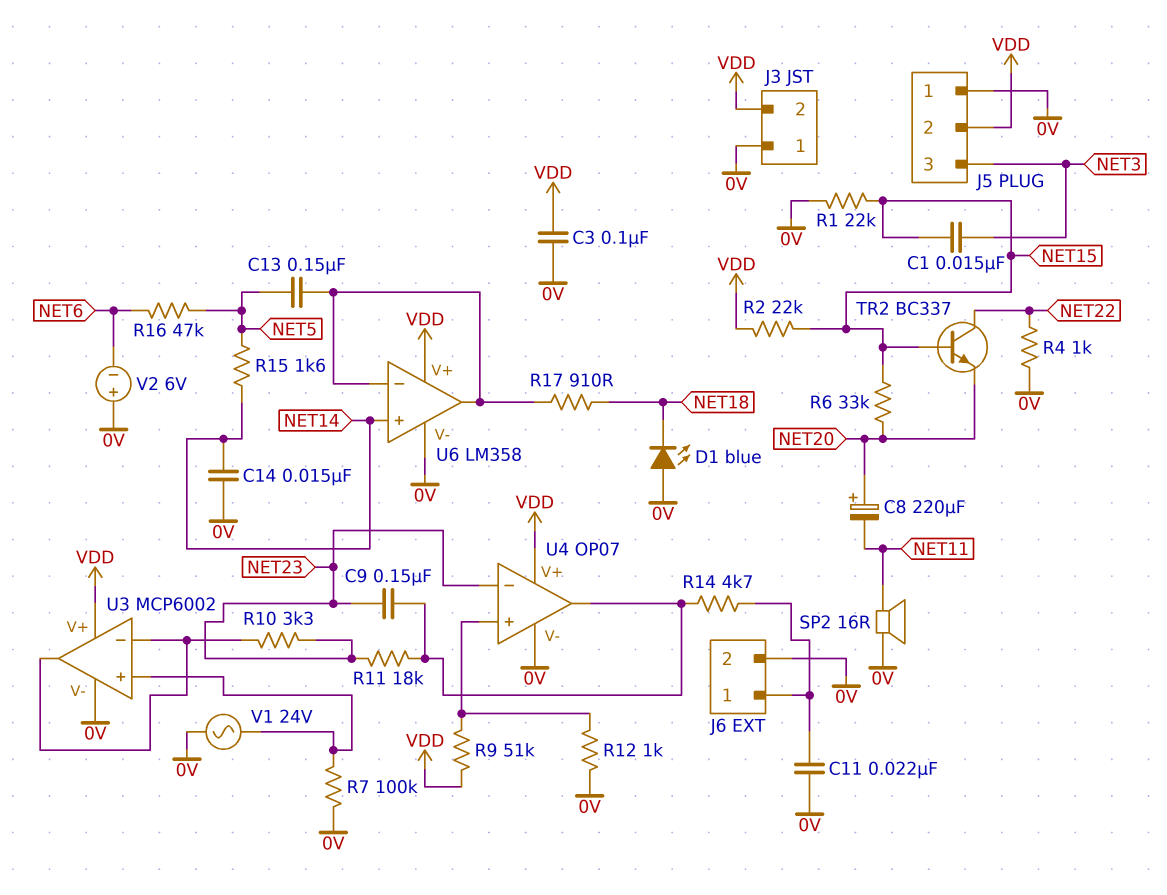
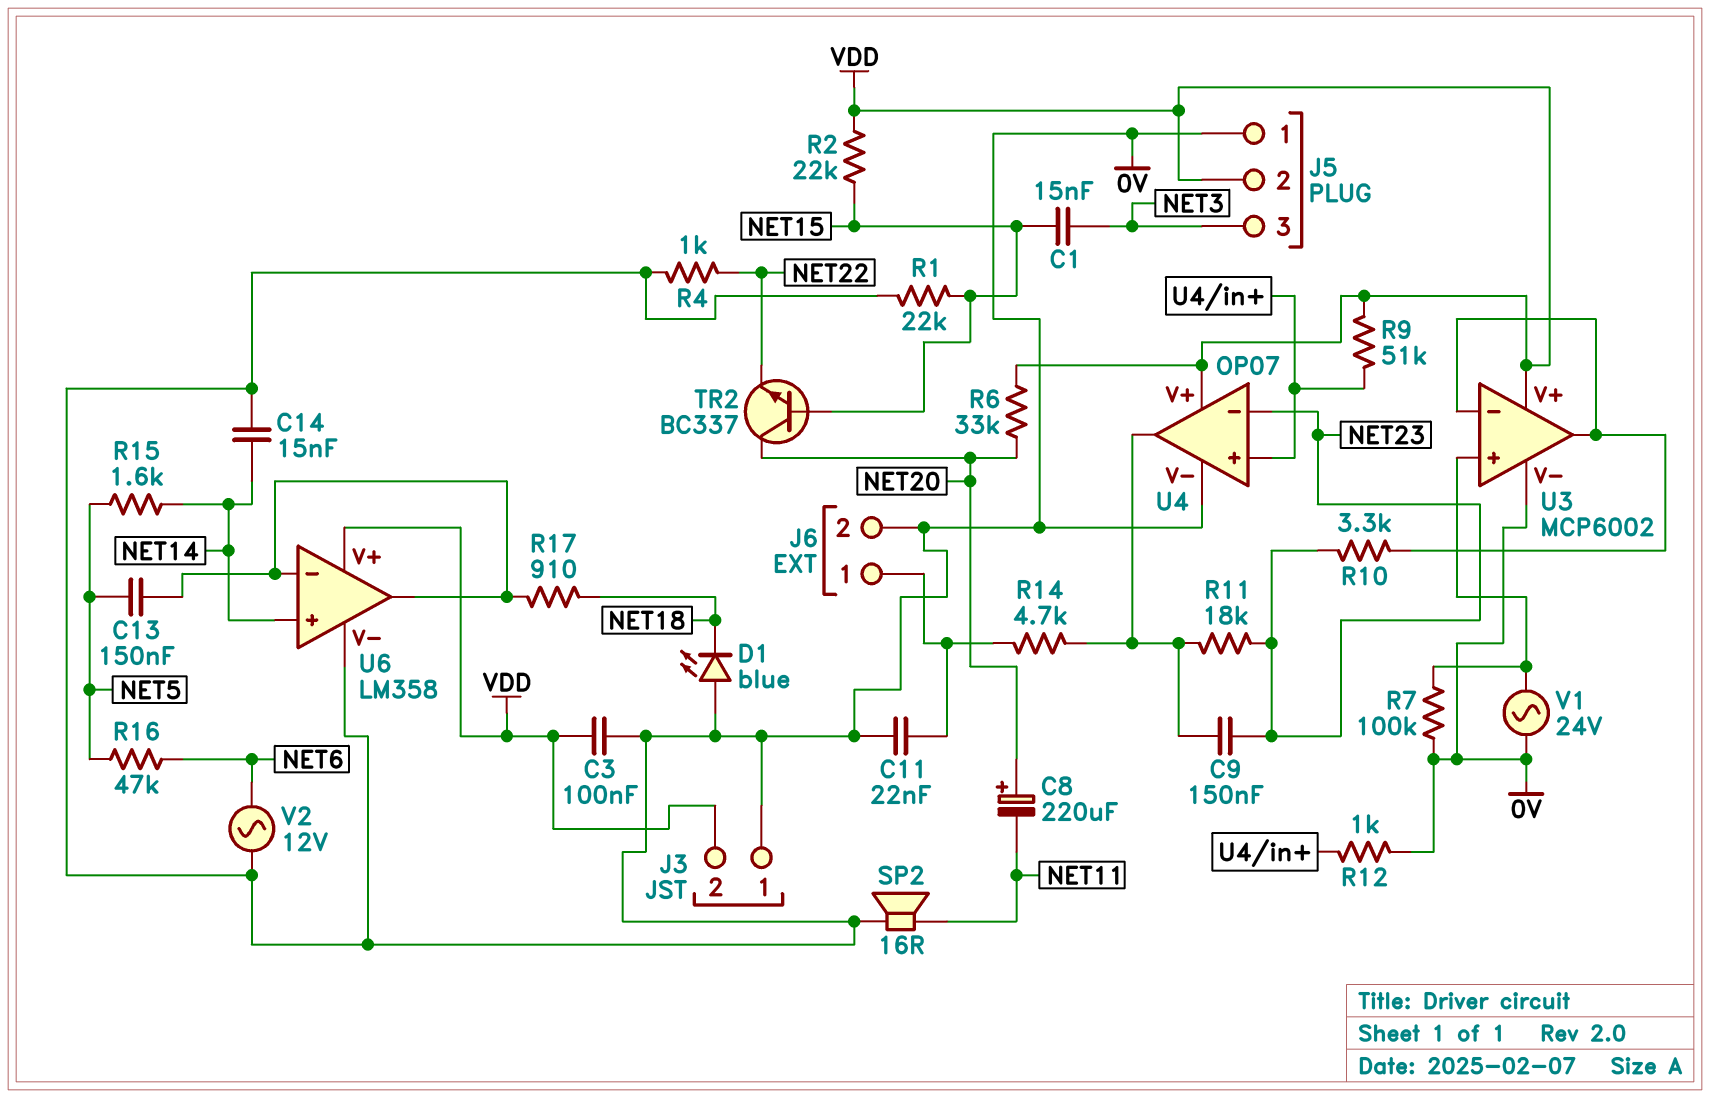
R6: 33k (NET15, NET20) -> 33k (NET20, VDD)
TR2: NPN BC337 (B NET15, C NET22, E NET20) -> NPN BC337 (B NET15, C NET20, E NET22)
V2: 6V (plus 0V, minus NET6) -> AC 12V (0V, NET6)

